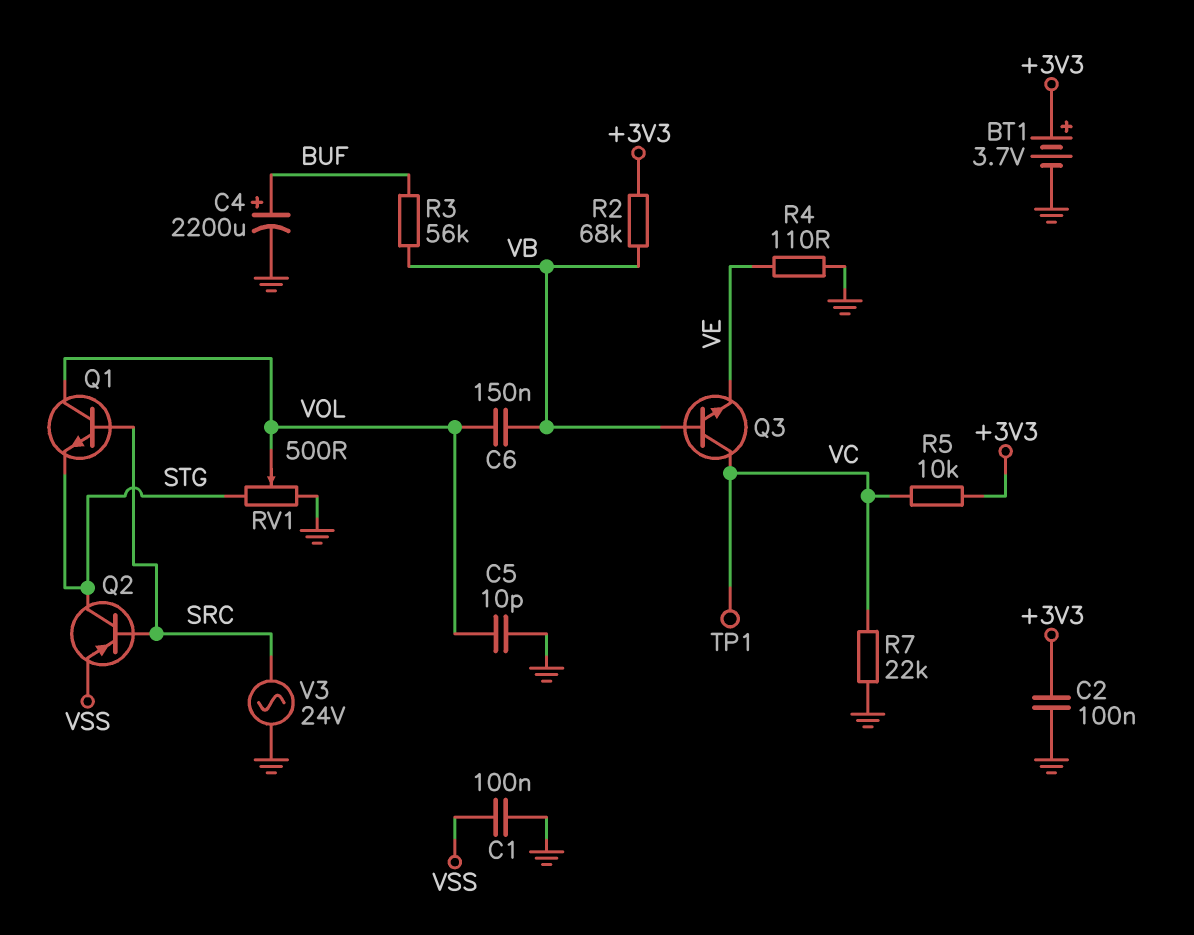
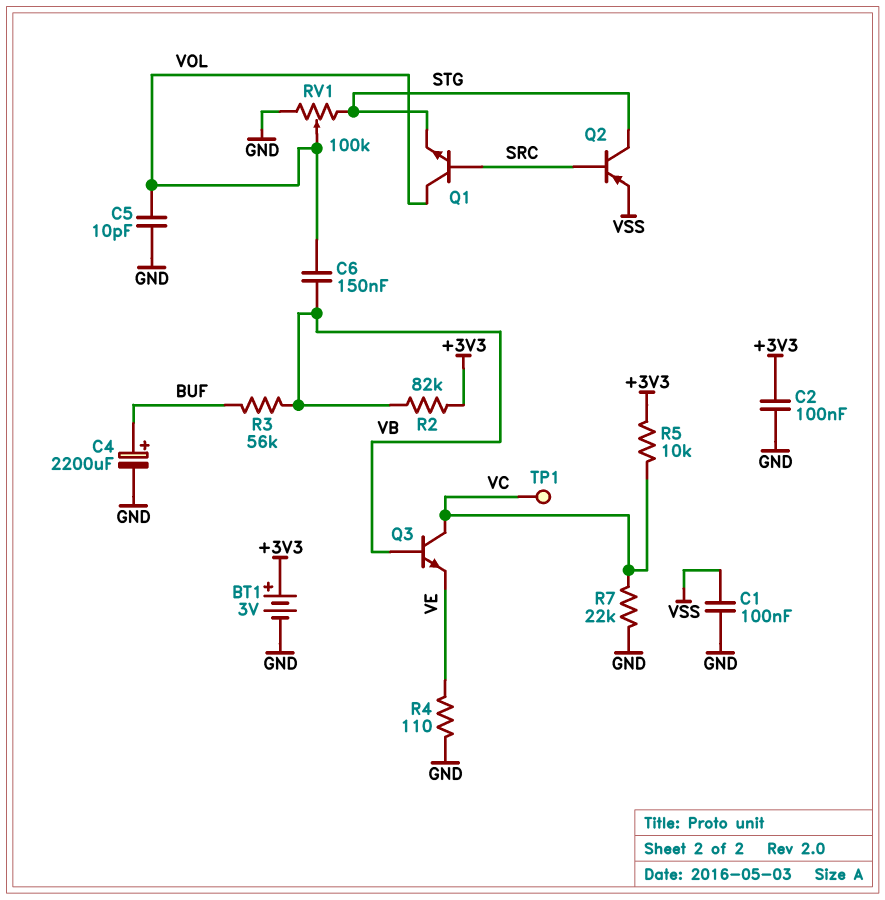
BT1: 3.7V (plus +3V3, minus GND) -> 3V (plus +3V3, minus GND)
R2: 68k (+3V3, VB) -> 82k (+3V3, VB)
RV1: 500 (GND, STG, wiper VOL) -> 100k (GND, STG, wiper VOL)
V3: AC 24V (GND, SRC) -> none

